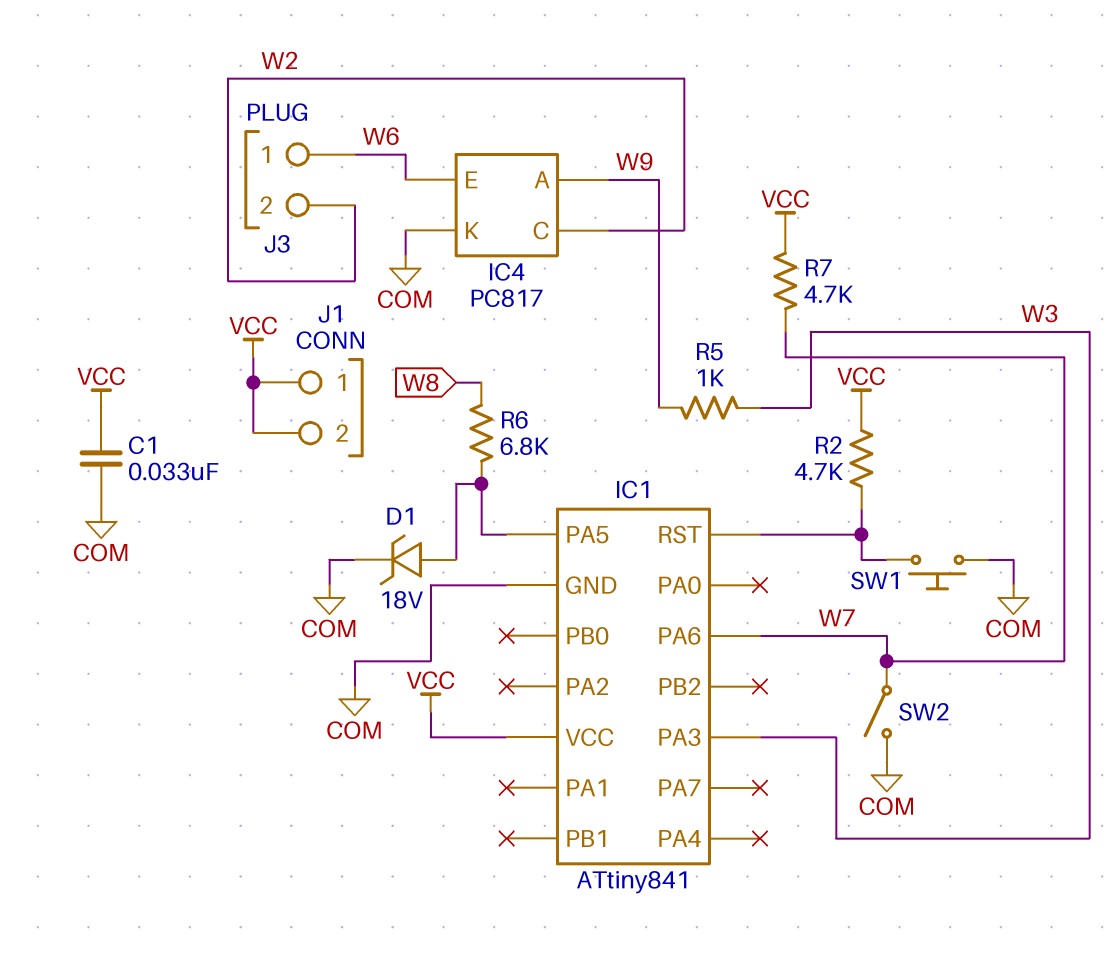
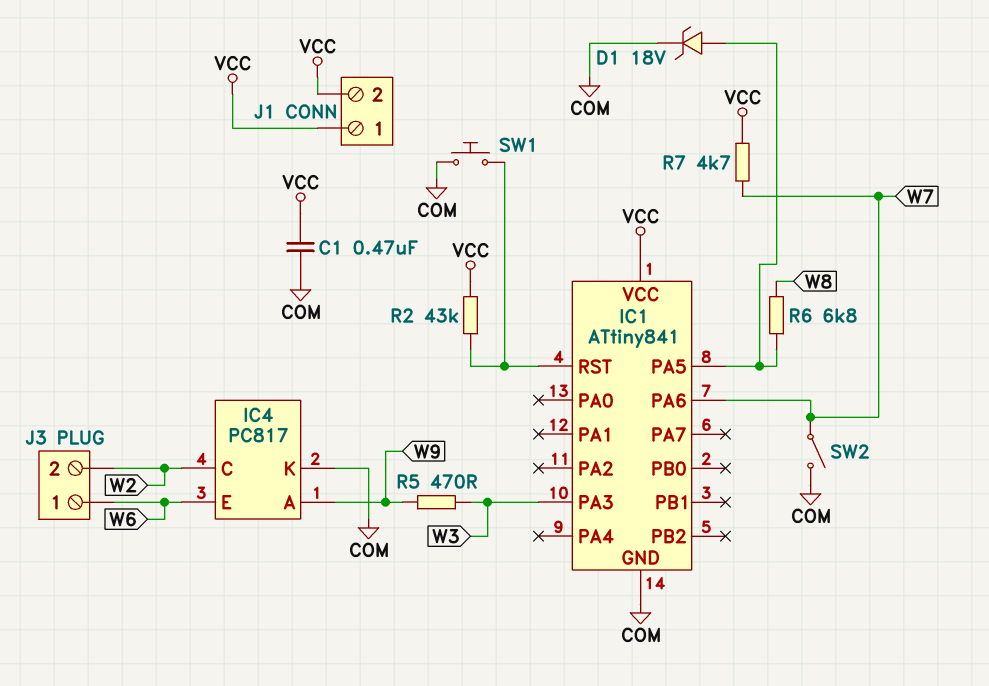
C1: 33nF (COM, VCC) -> 470nF (COM, VCC)
R2: 4.7k (IC1/RST, VCC) -> 43k (IC1/RST, VCC)
R5: 1k (W3, W9) -> 470 (W3, W9)

